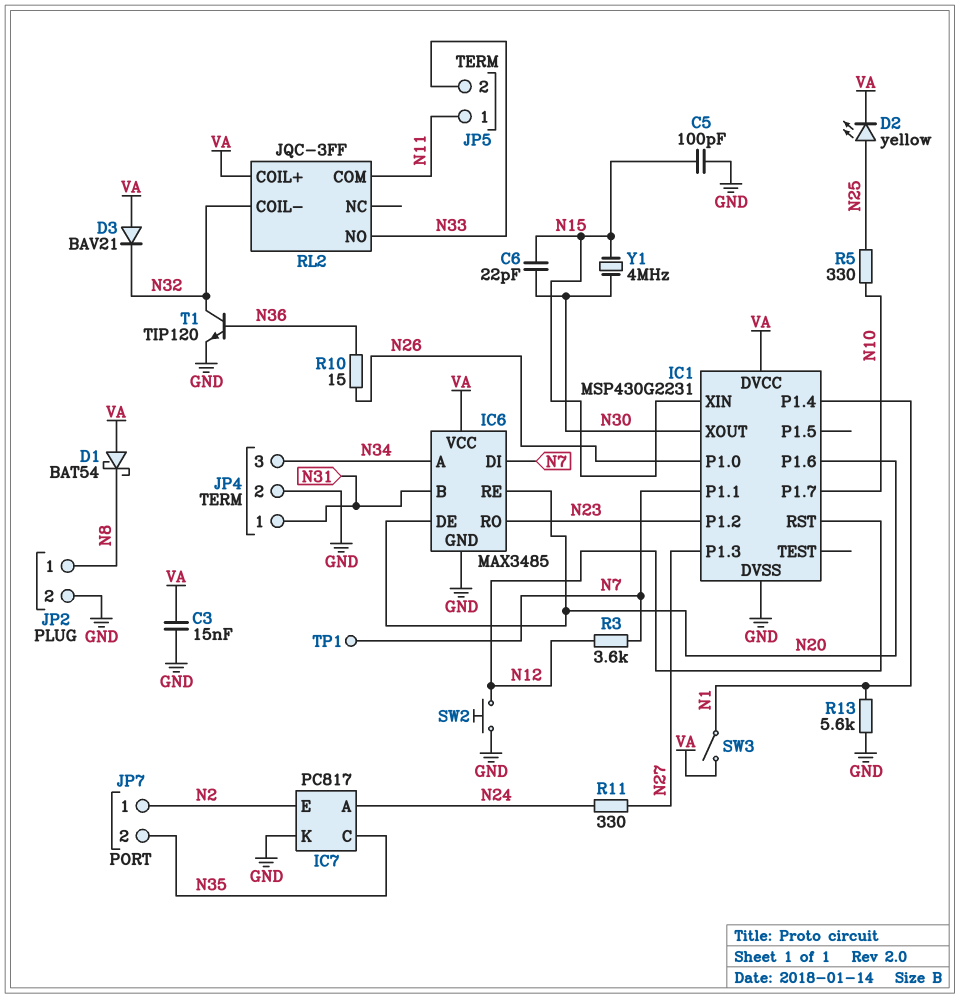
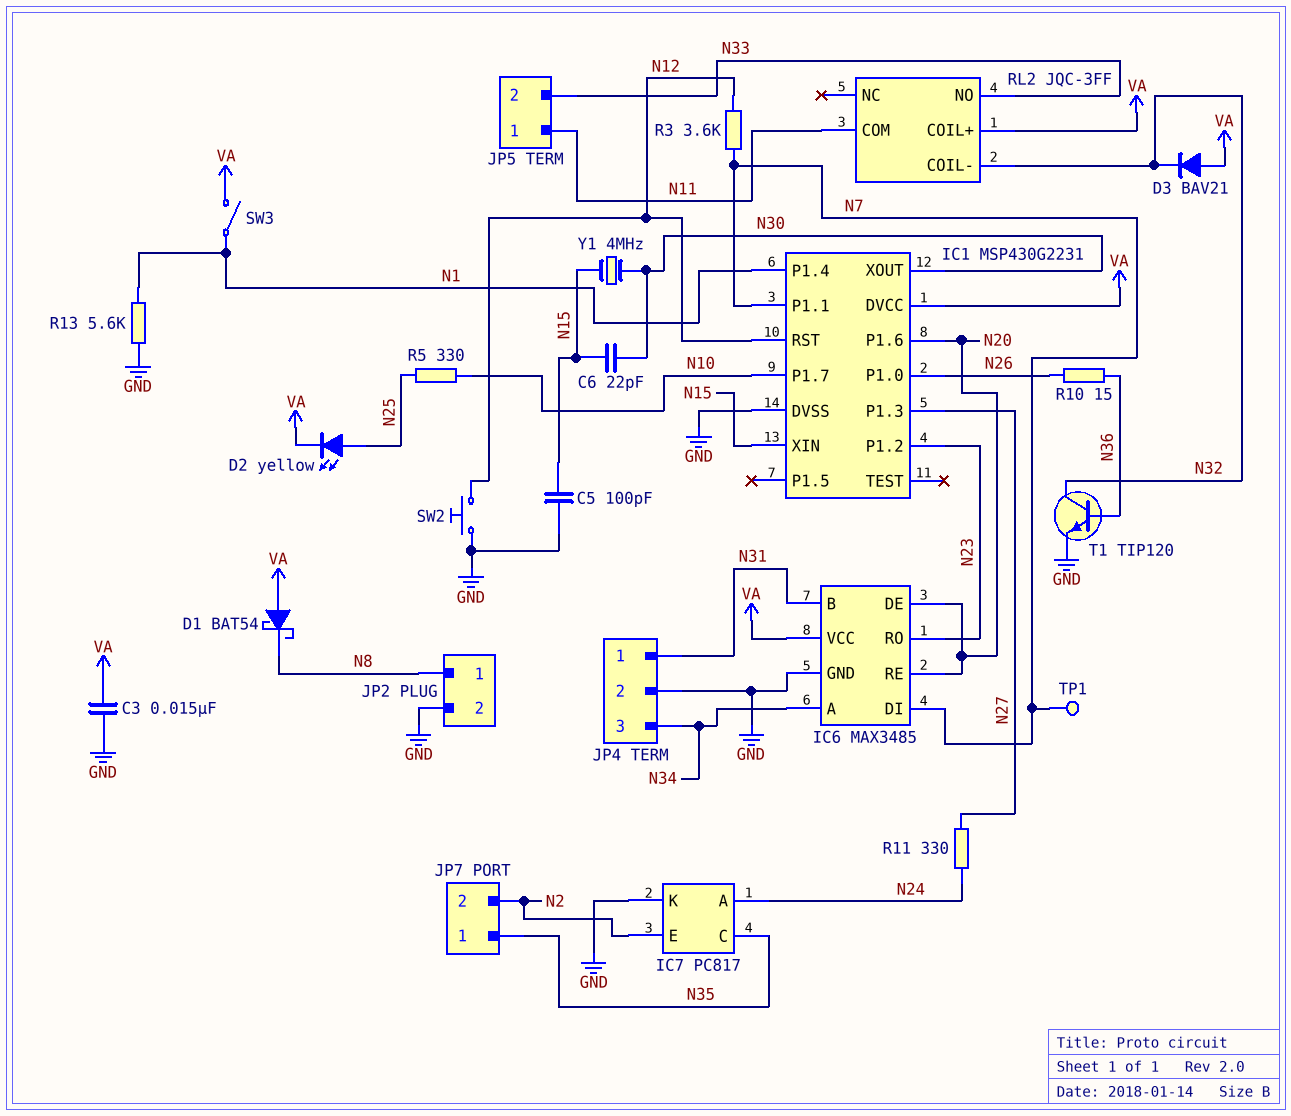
JP7 pin 1: N2 -> N35
JP7 pin 2: N35 -> N2

